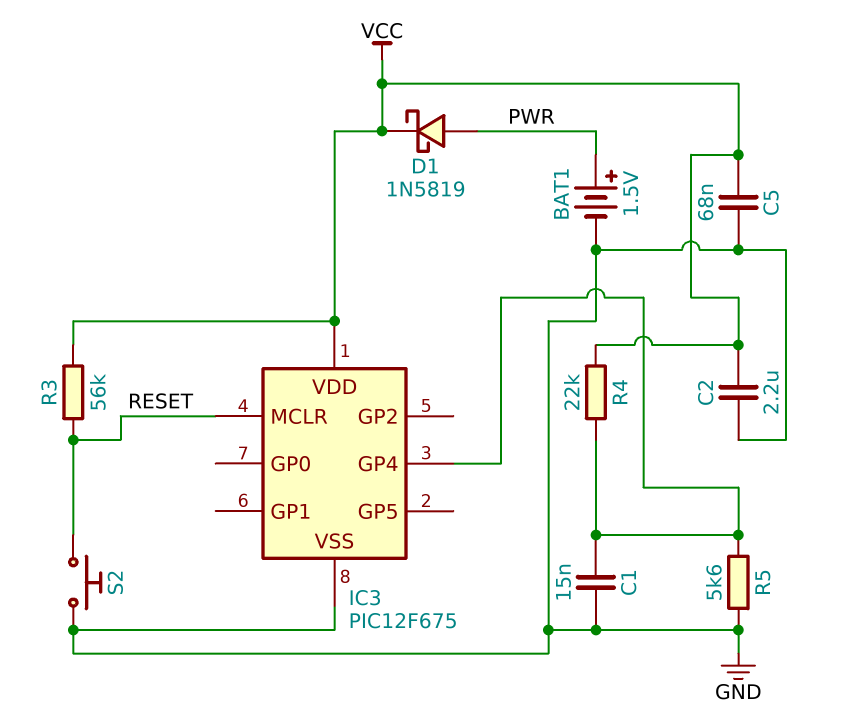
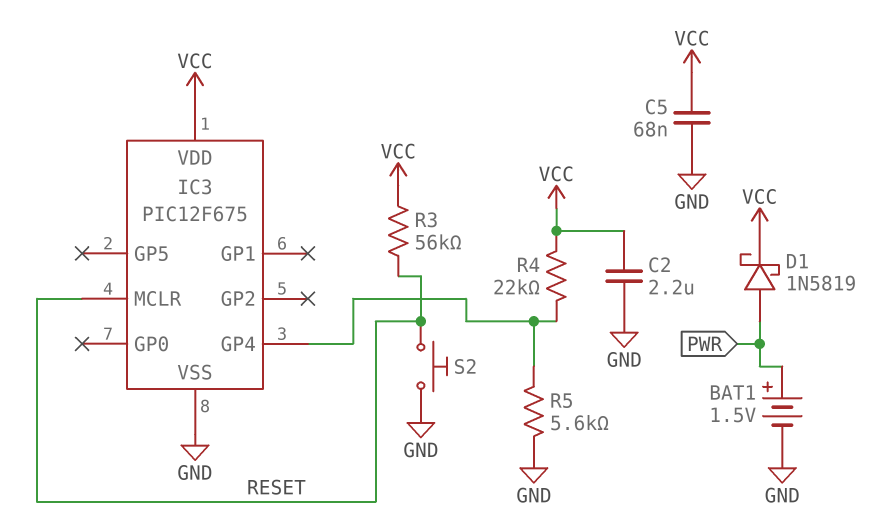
C1: 15nF (GND, IC3/GP4) -> none

